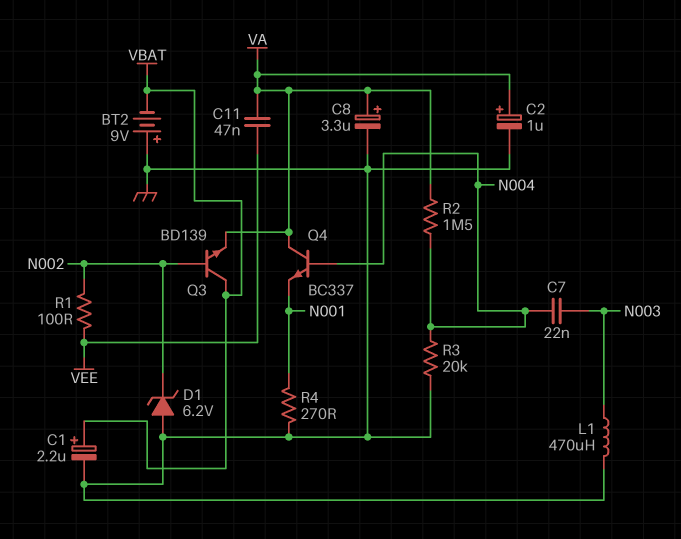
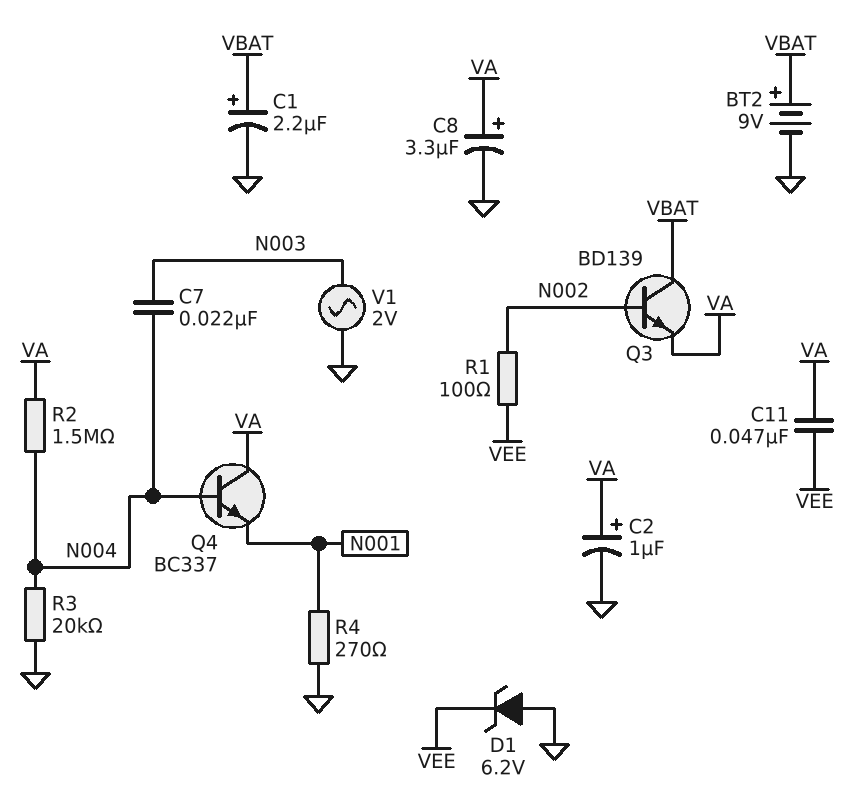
BT2: 9V (plus GND, minus VBAT) -> 9V (plus VBAT, minus GND)
D1: zener 6.2V (A GND, K N002) -> zener 6.2V (A GND, K VEE)
L1: 470uH (GND, N003) -> none
V1: none -> AC 2V (GND, N003)

